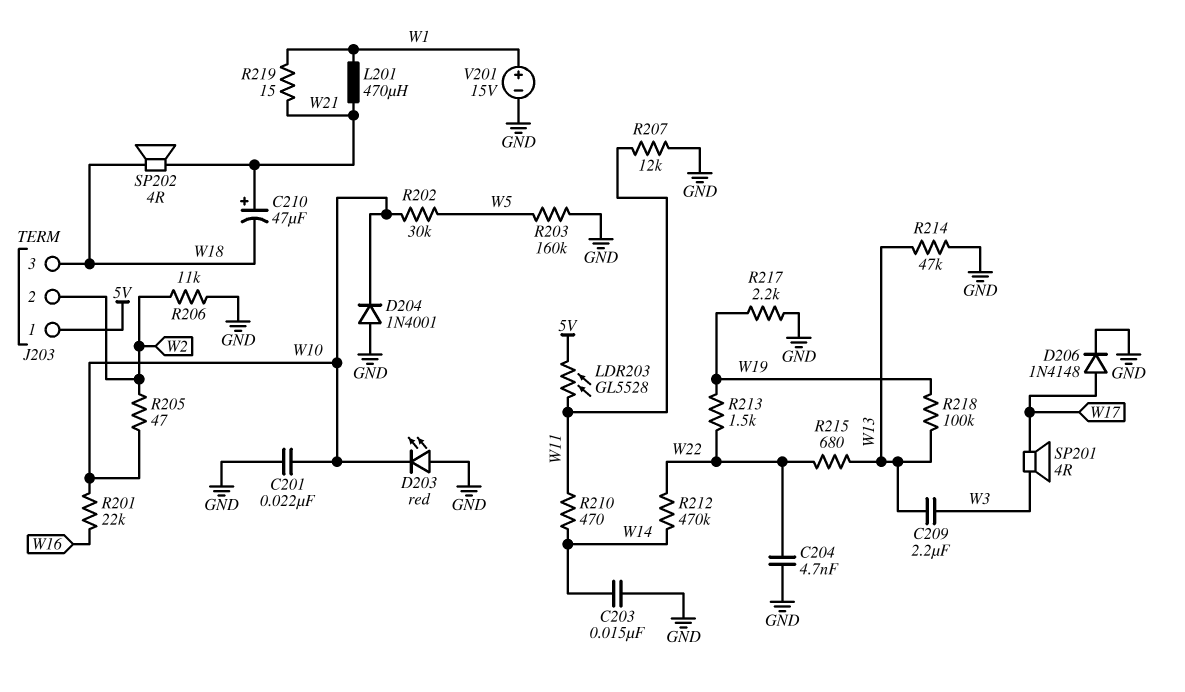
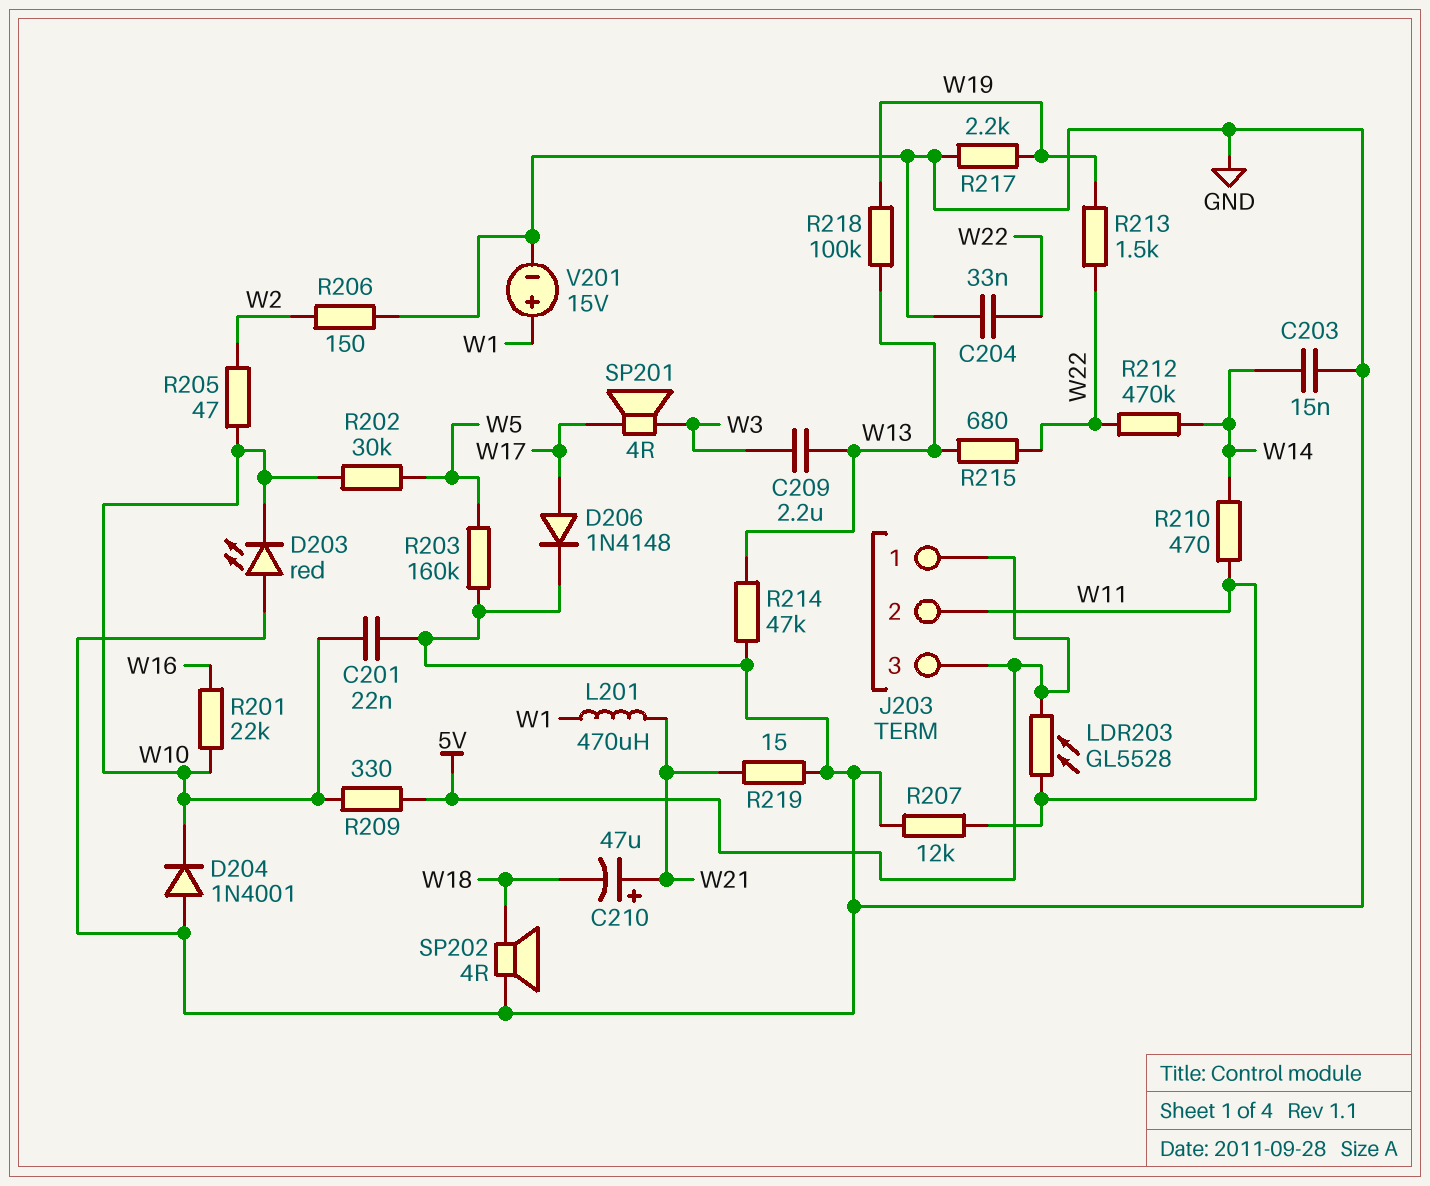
C204: 4.7nF (GND, W22) -> 33nF (GND, W22)
J203 pin 2: W2 -> W11
J203 pin 3: W18 -> 5V
R206: 11k (GND, W2) -> 150 (GND, W2)
R209: none -> 330 (5V, W10)
R219: 15 (W1, W21) -> 15 (GND, W21)
SP202: speaker 4R (W18, W21) -> speaker 4R (GND, W18)

